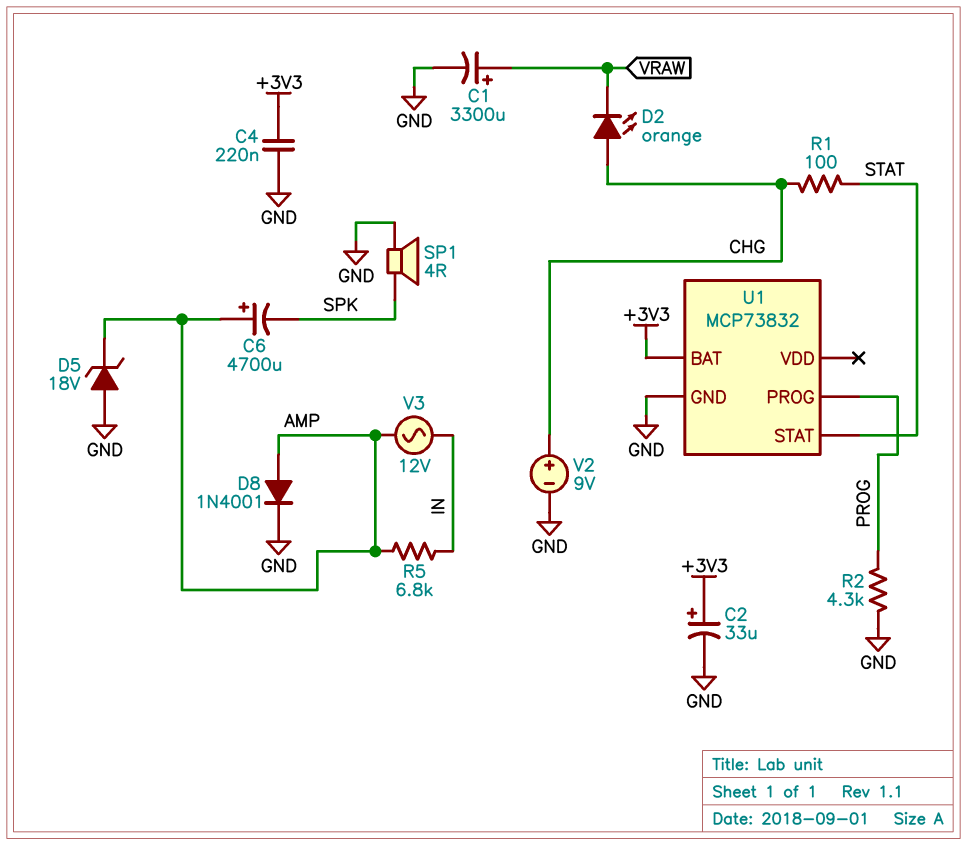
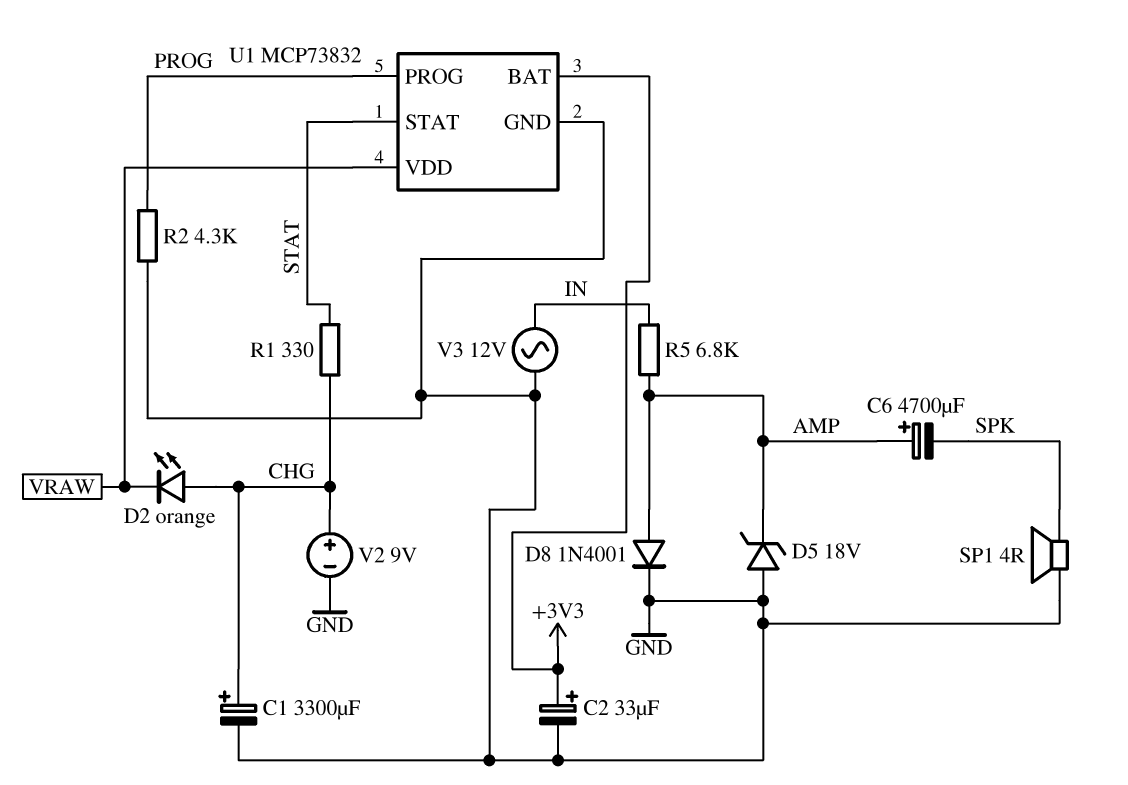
C1: 3300uF (plus VRAW, minus GND) -> 3300uF (plus CHG, minus GND)
C4: 220nF (+3V3, GND) -> none
R1: 100 (CHG, STAT) -> 330 (CHG, STAT)
U1 pin VDD: none -> VRAW
V3: AC 12V (AMP, IN) -> AC 12V (GND, IN)

